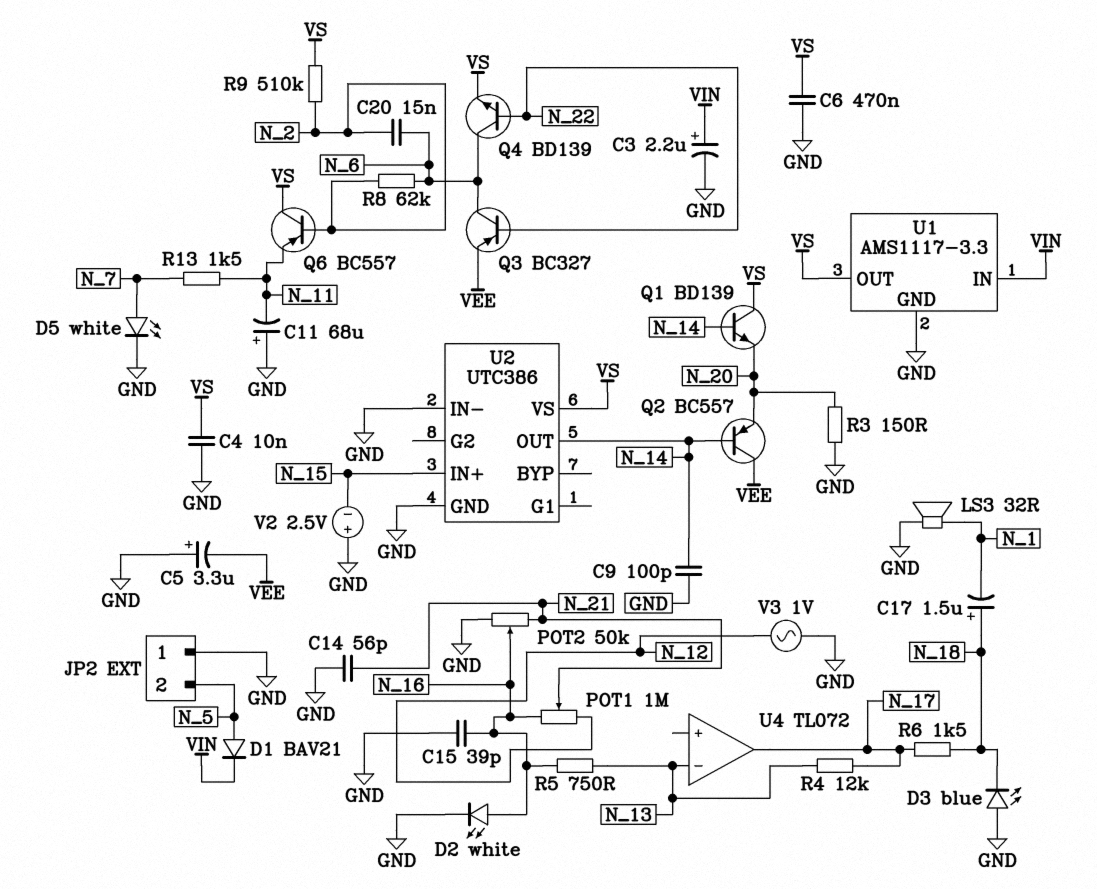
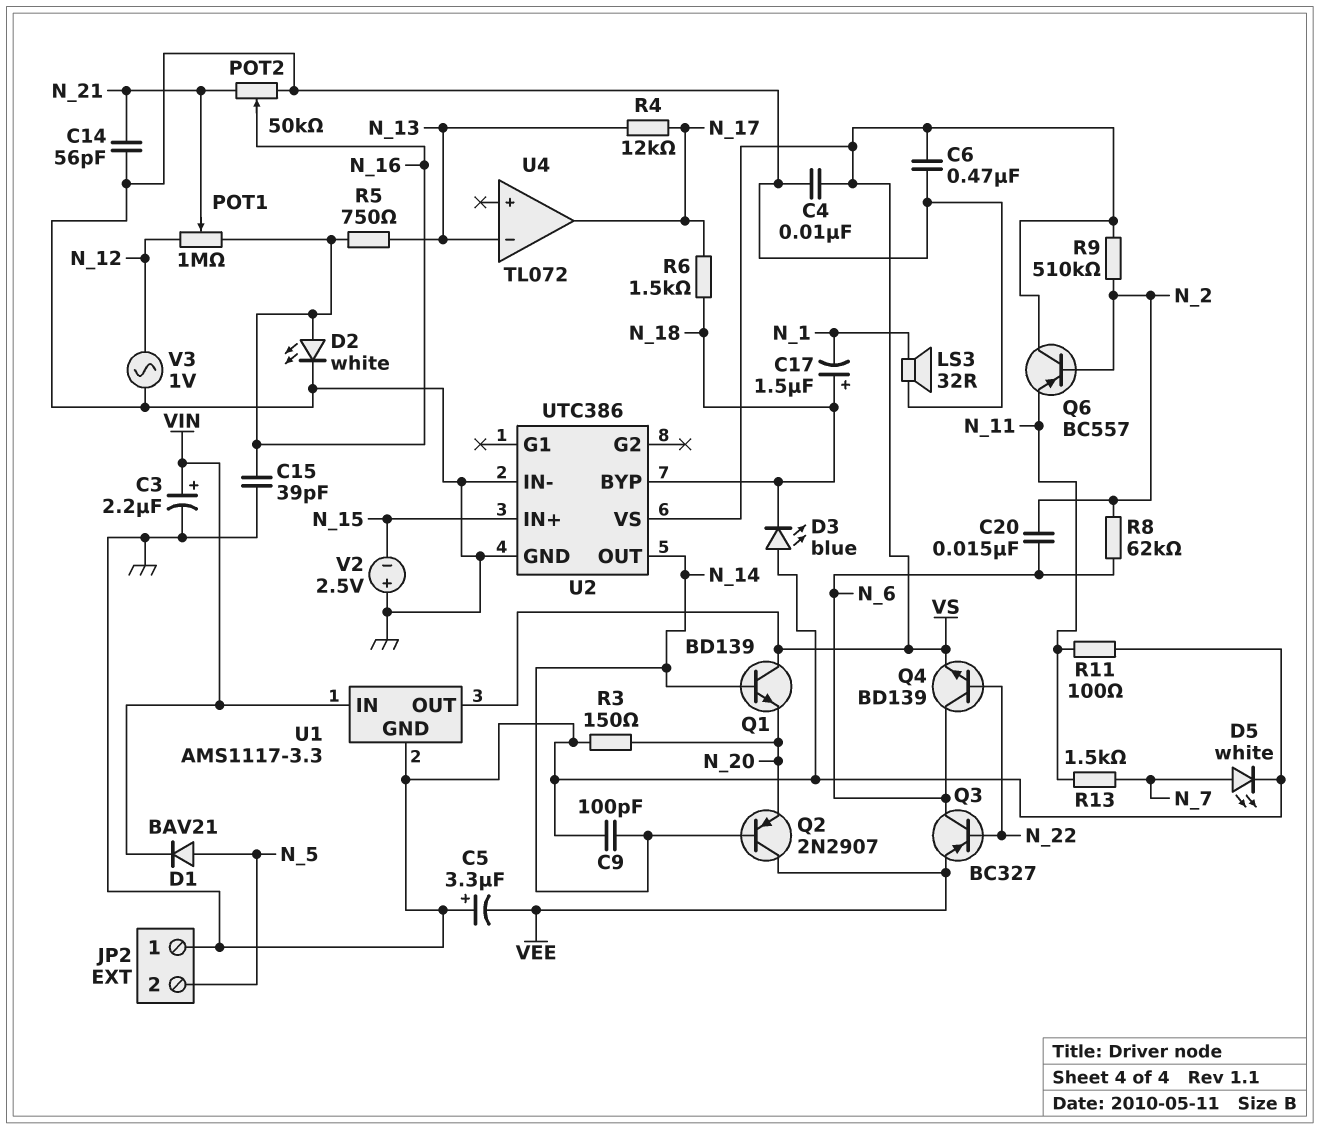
C11: 68uF (plus GND, minus N_11) -> none
Q2: PNP BC557 (B N_14, C VEE, E N_20) -> PNP 2N2907 (B N_14, C VEE, E N_20)
R11: none -> 100 (GND, N_11)
U2 pin BYP: none -> N_18

